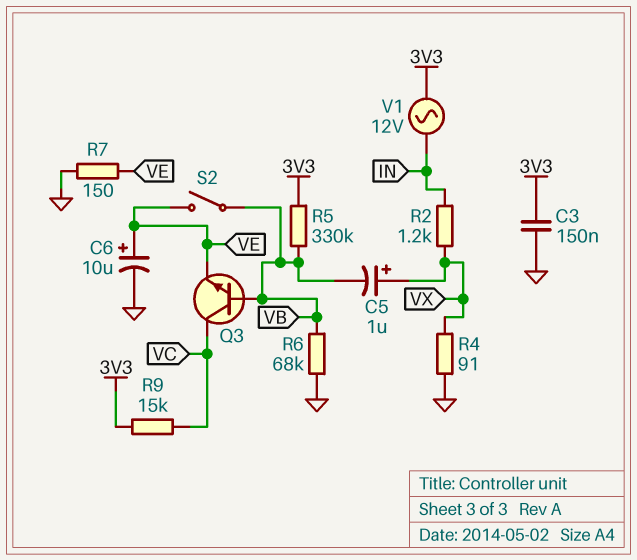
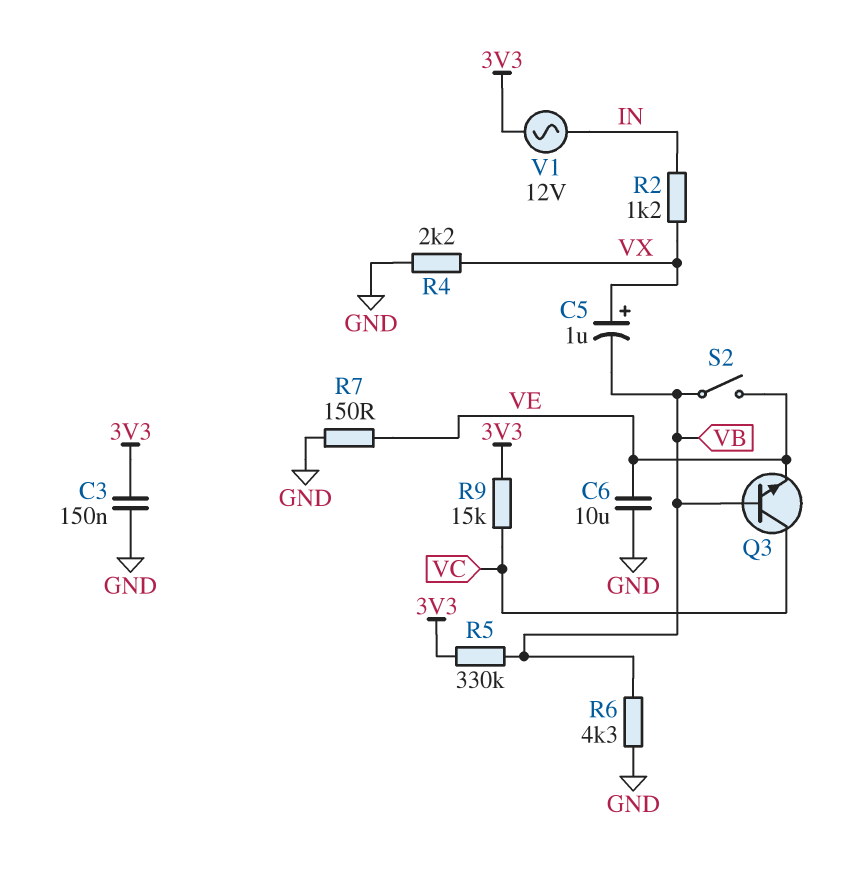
C6: 10uF (plus VE, minus GND) -> 10uF (GND, VE)
R4: 91 (GND, VX) -> 2.2k (GND, VX)
R6: 68k (GND, VB) -> 4.3k (GND, VB)

